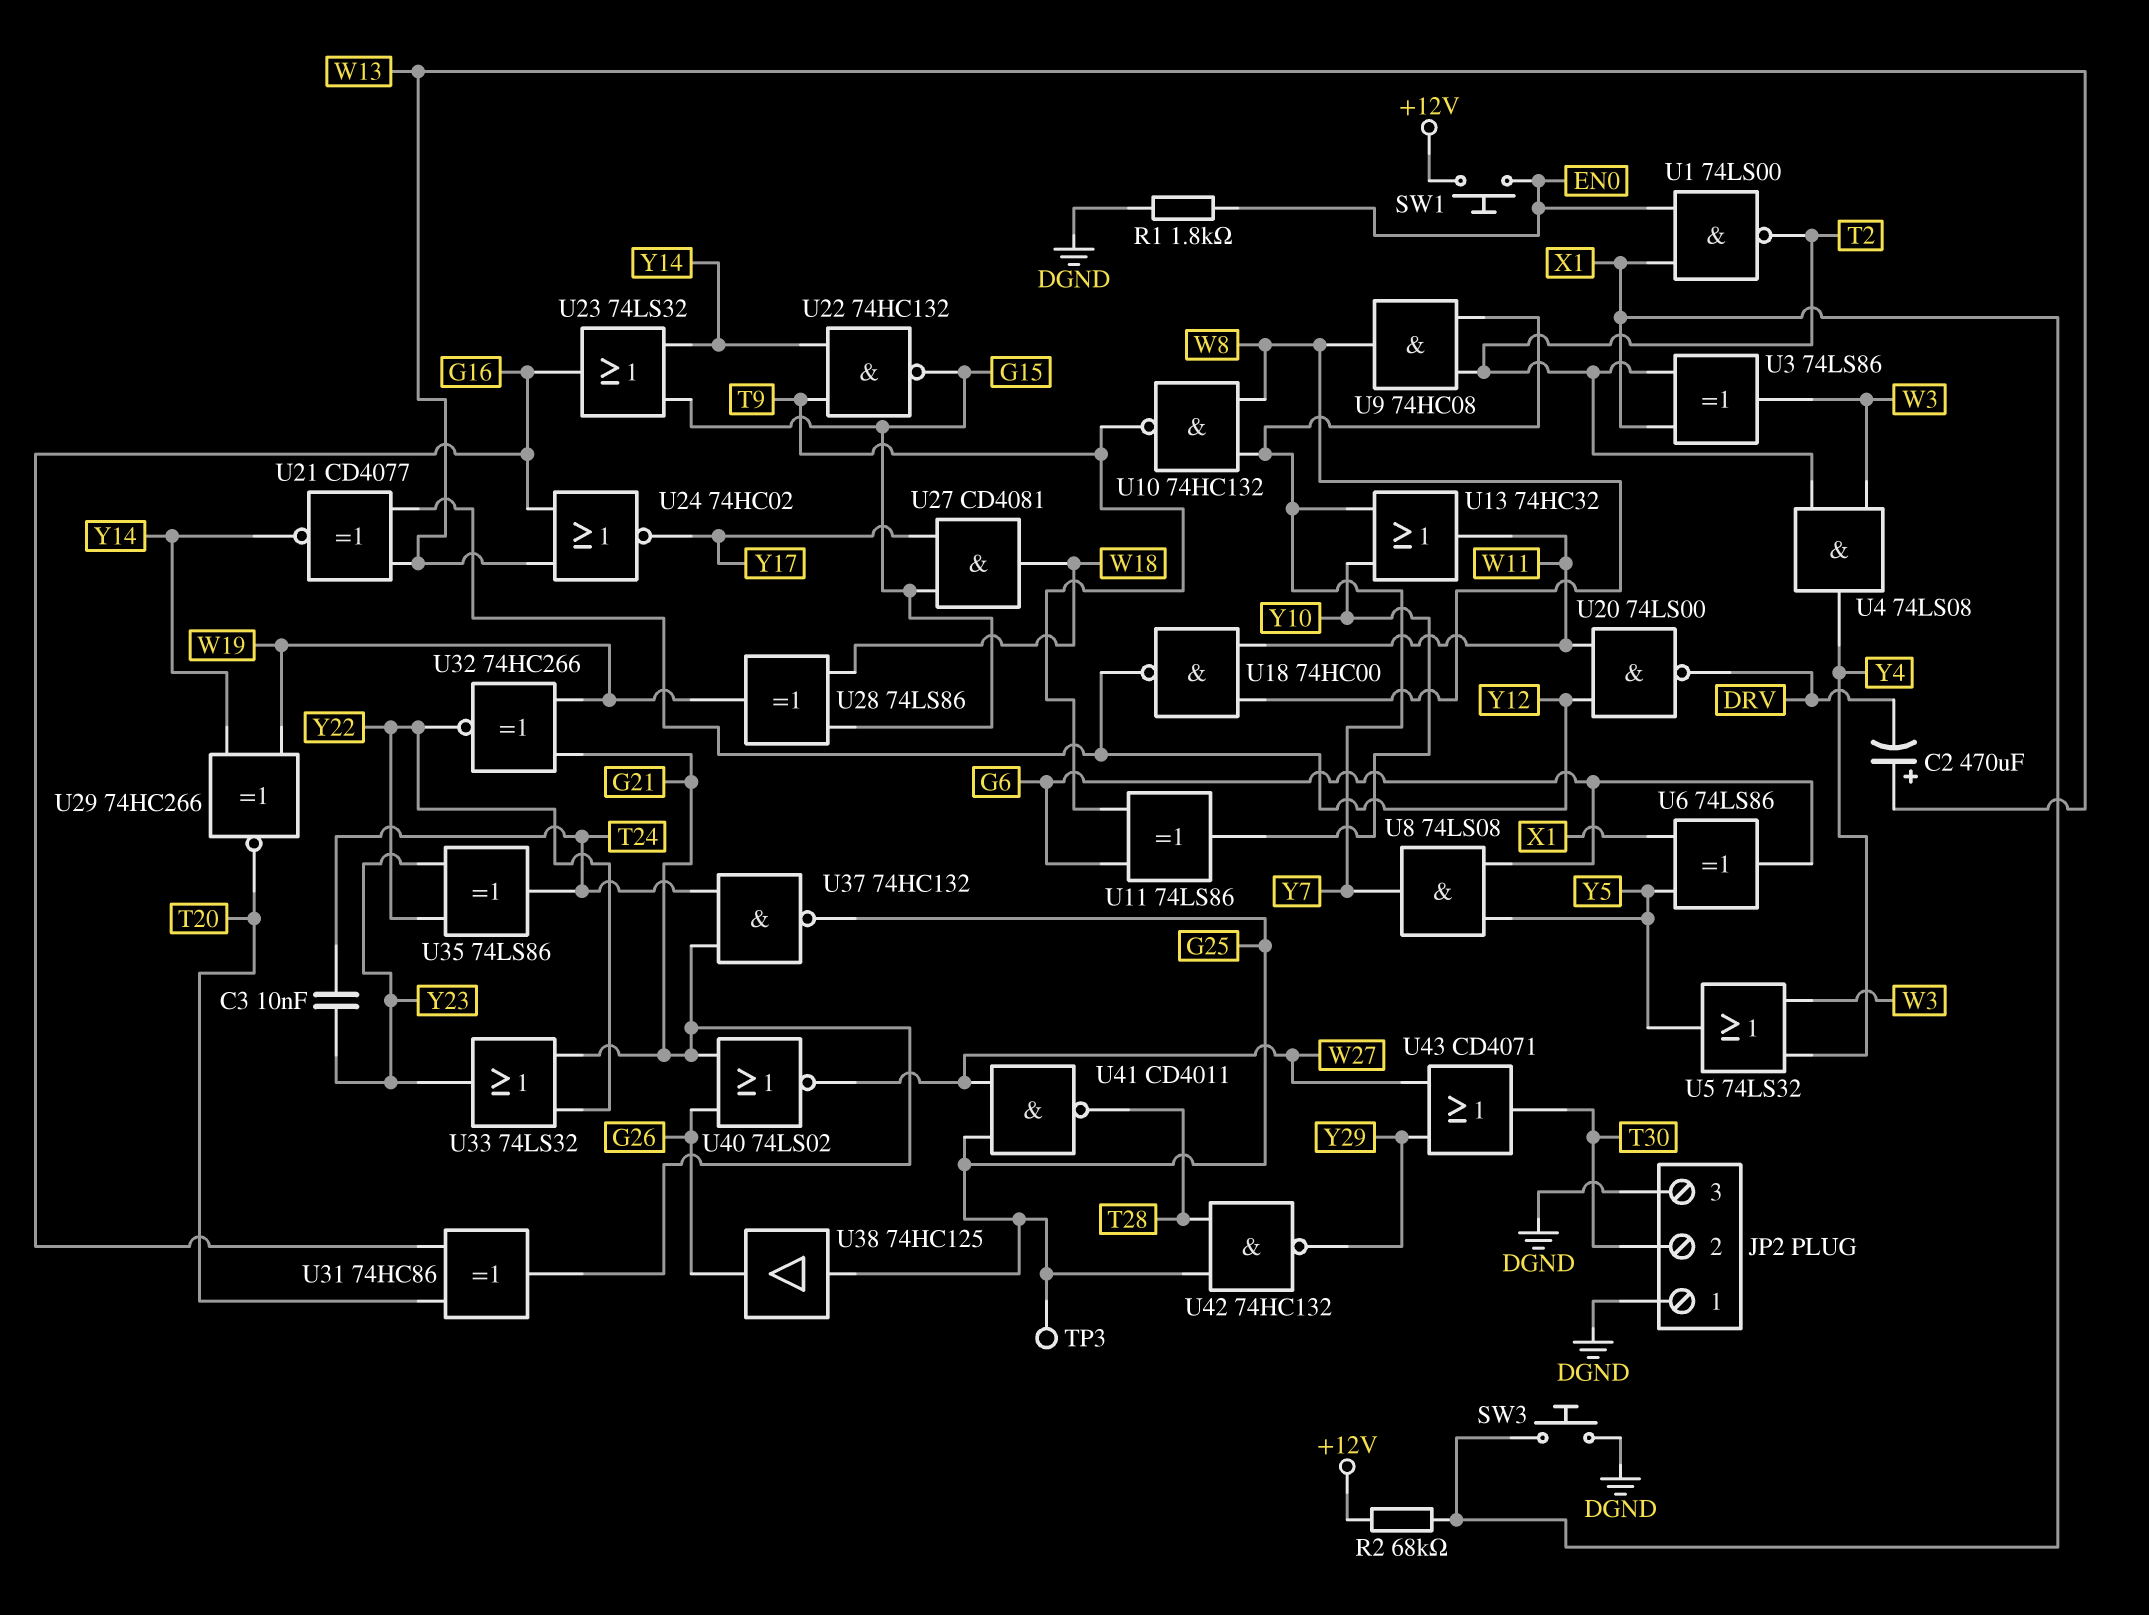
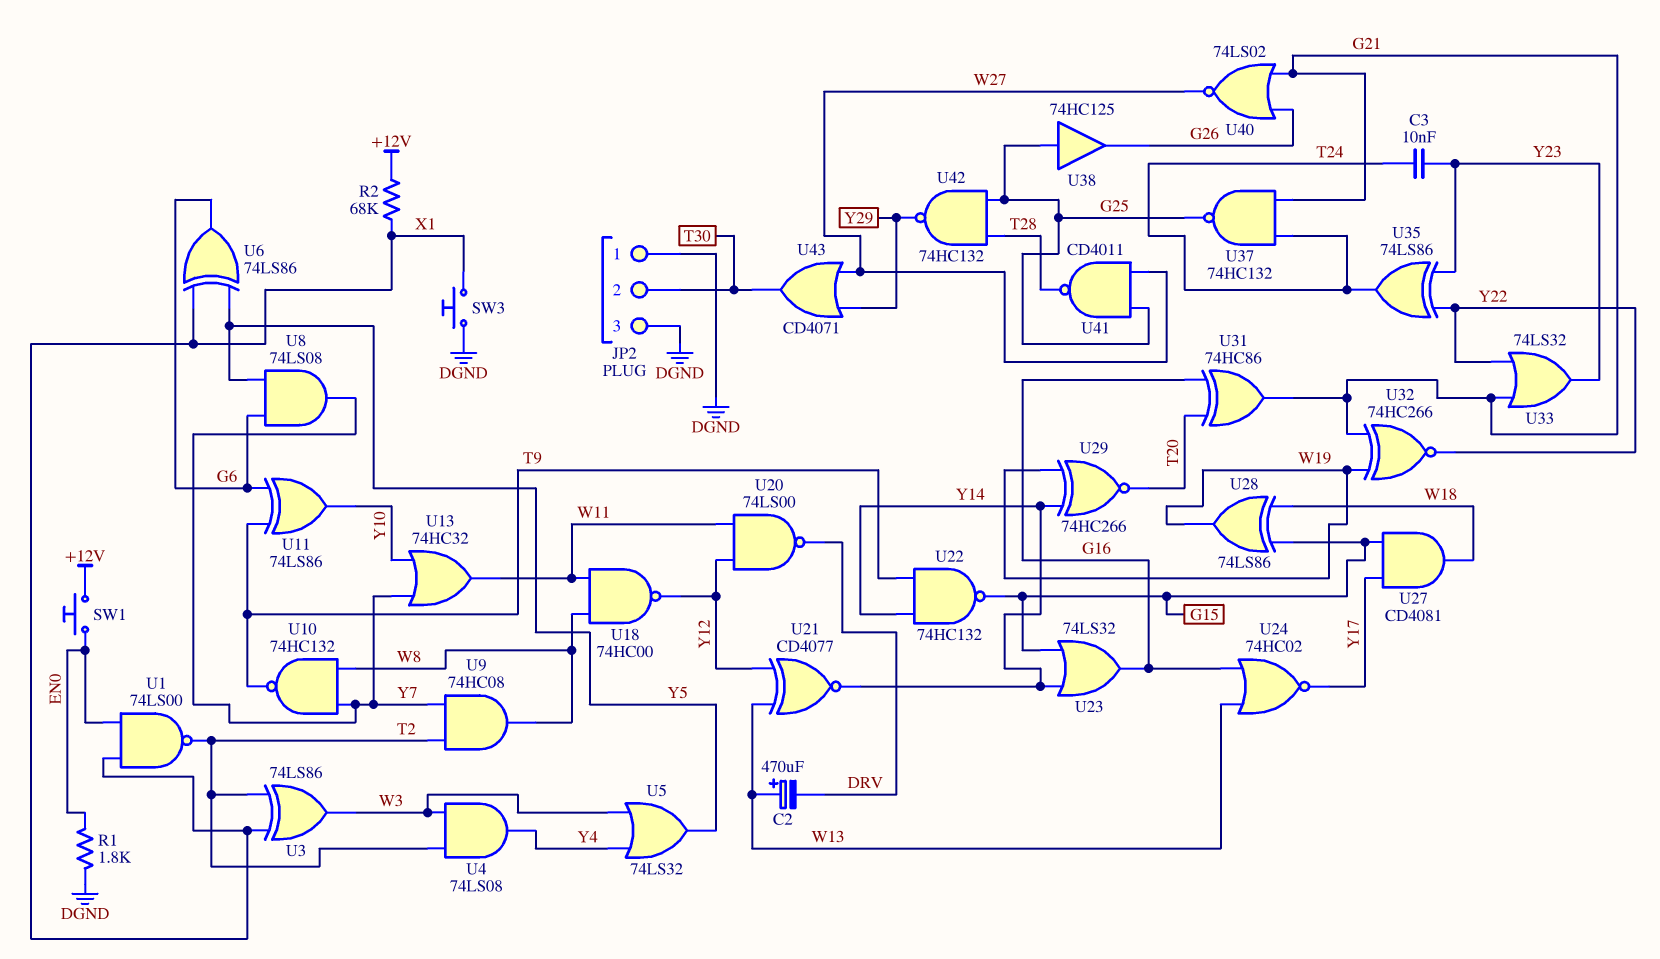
TP3: test point (G25) -> none

